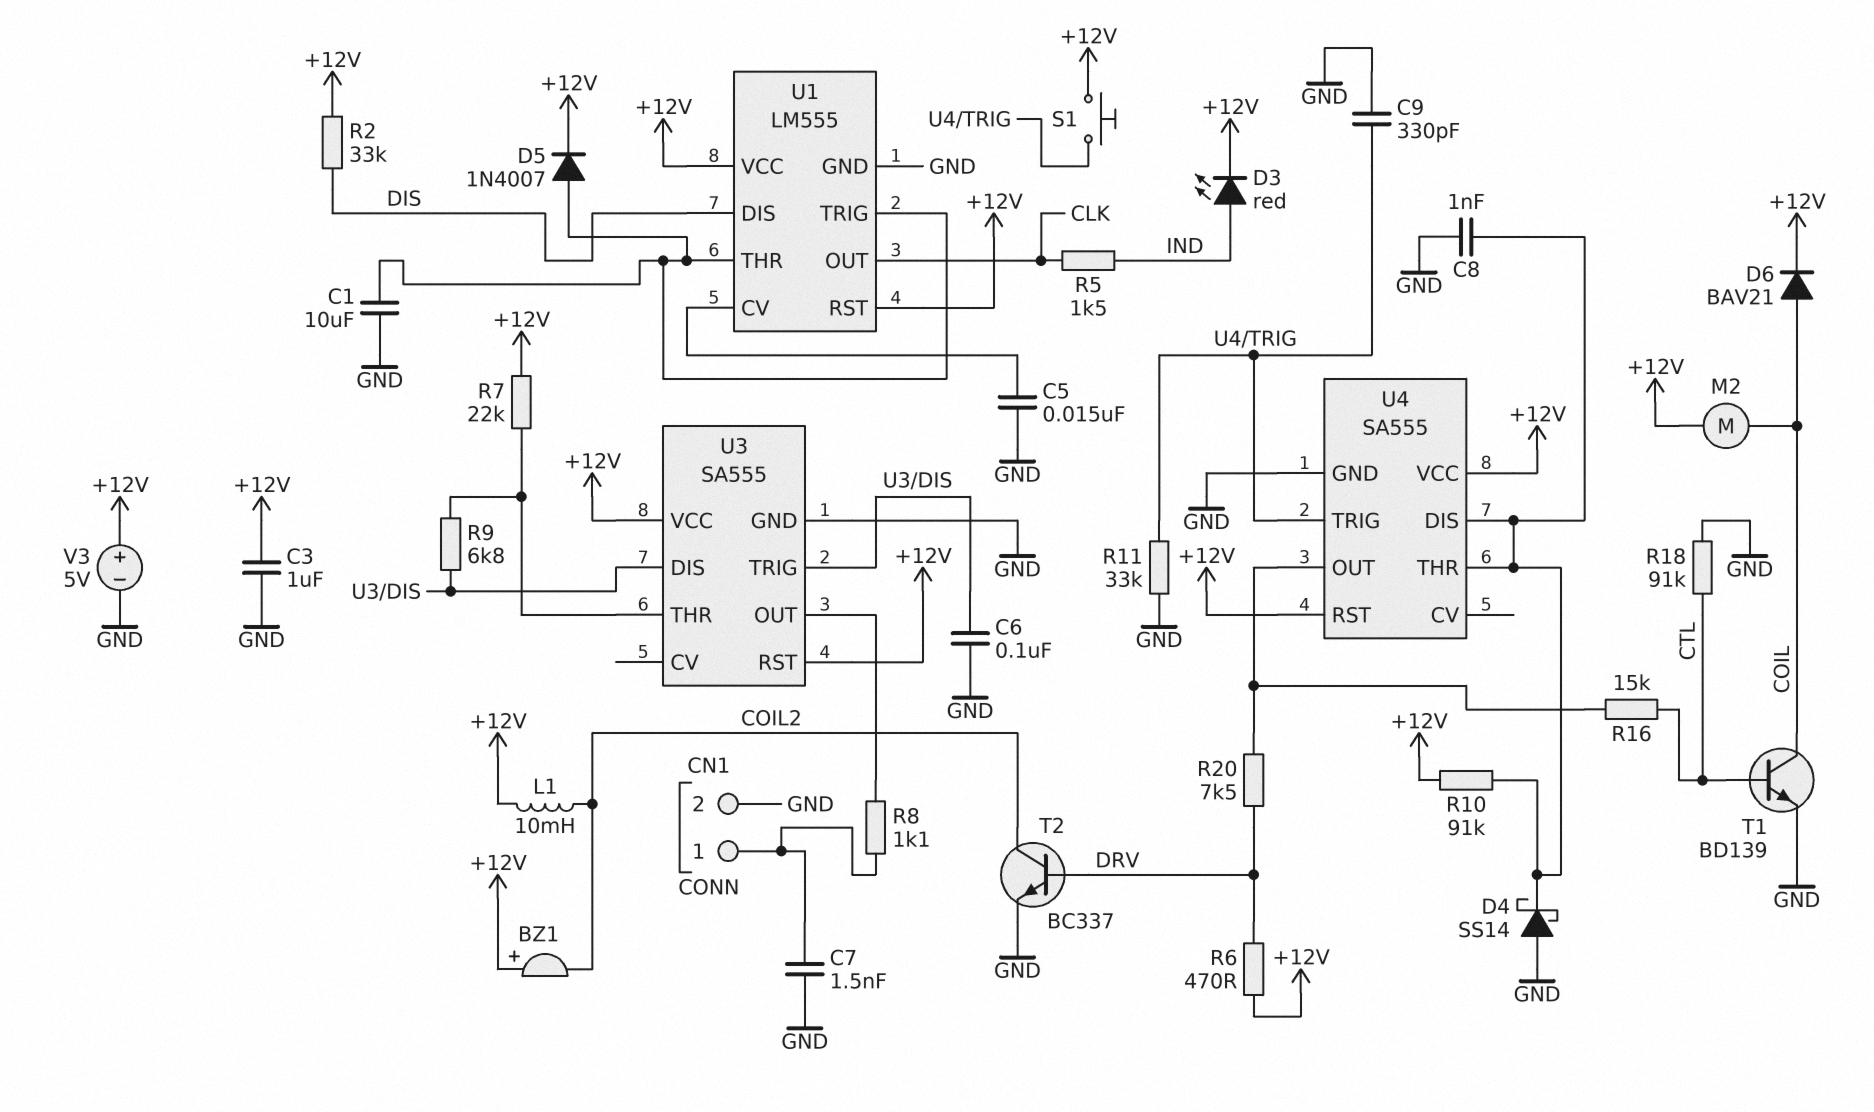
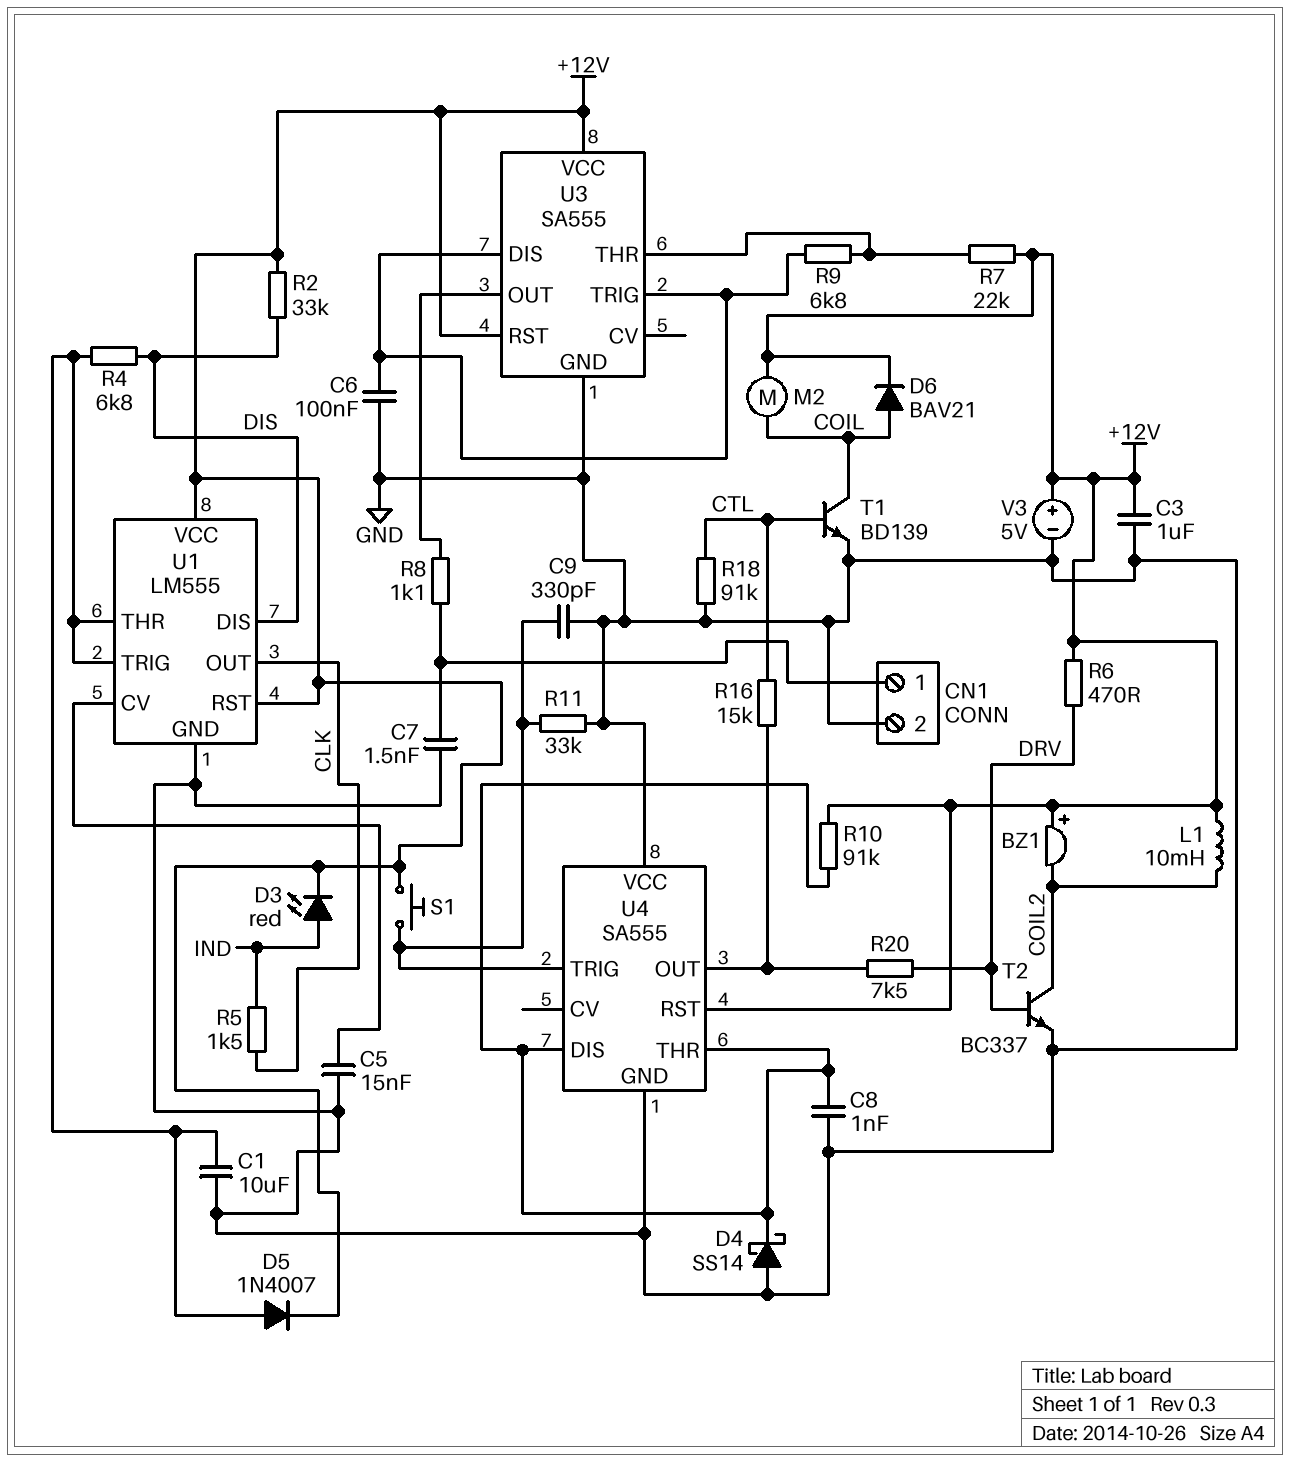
R4: none -> 6.8k (DIS, U1/THR)
U4 pin VCC: +12V -> GND

